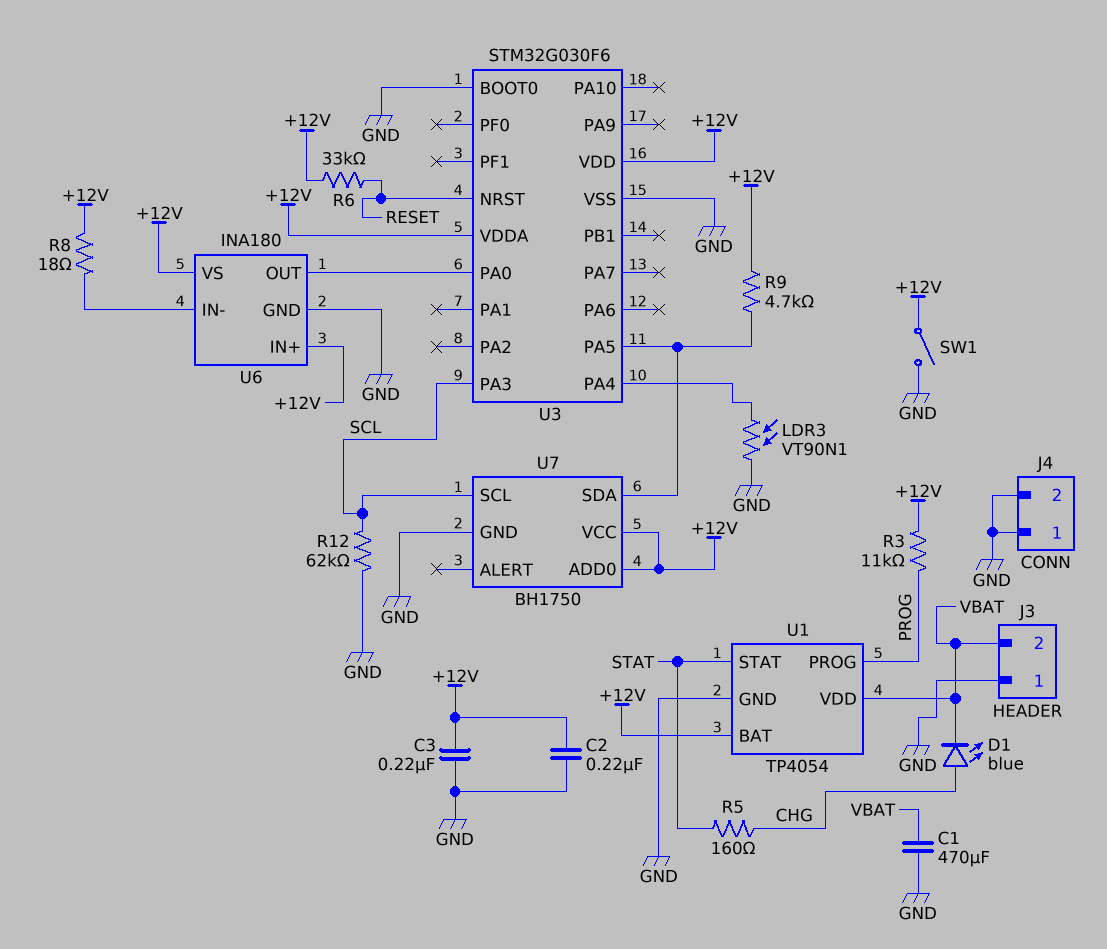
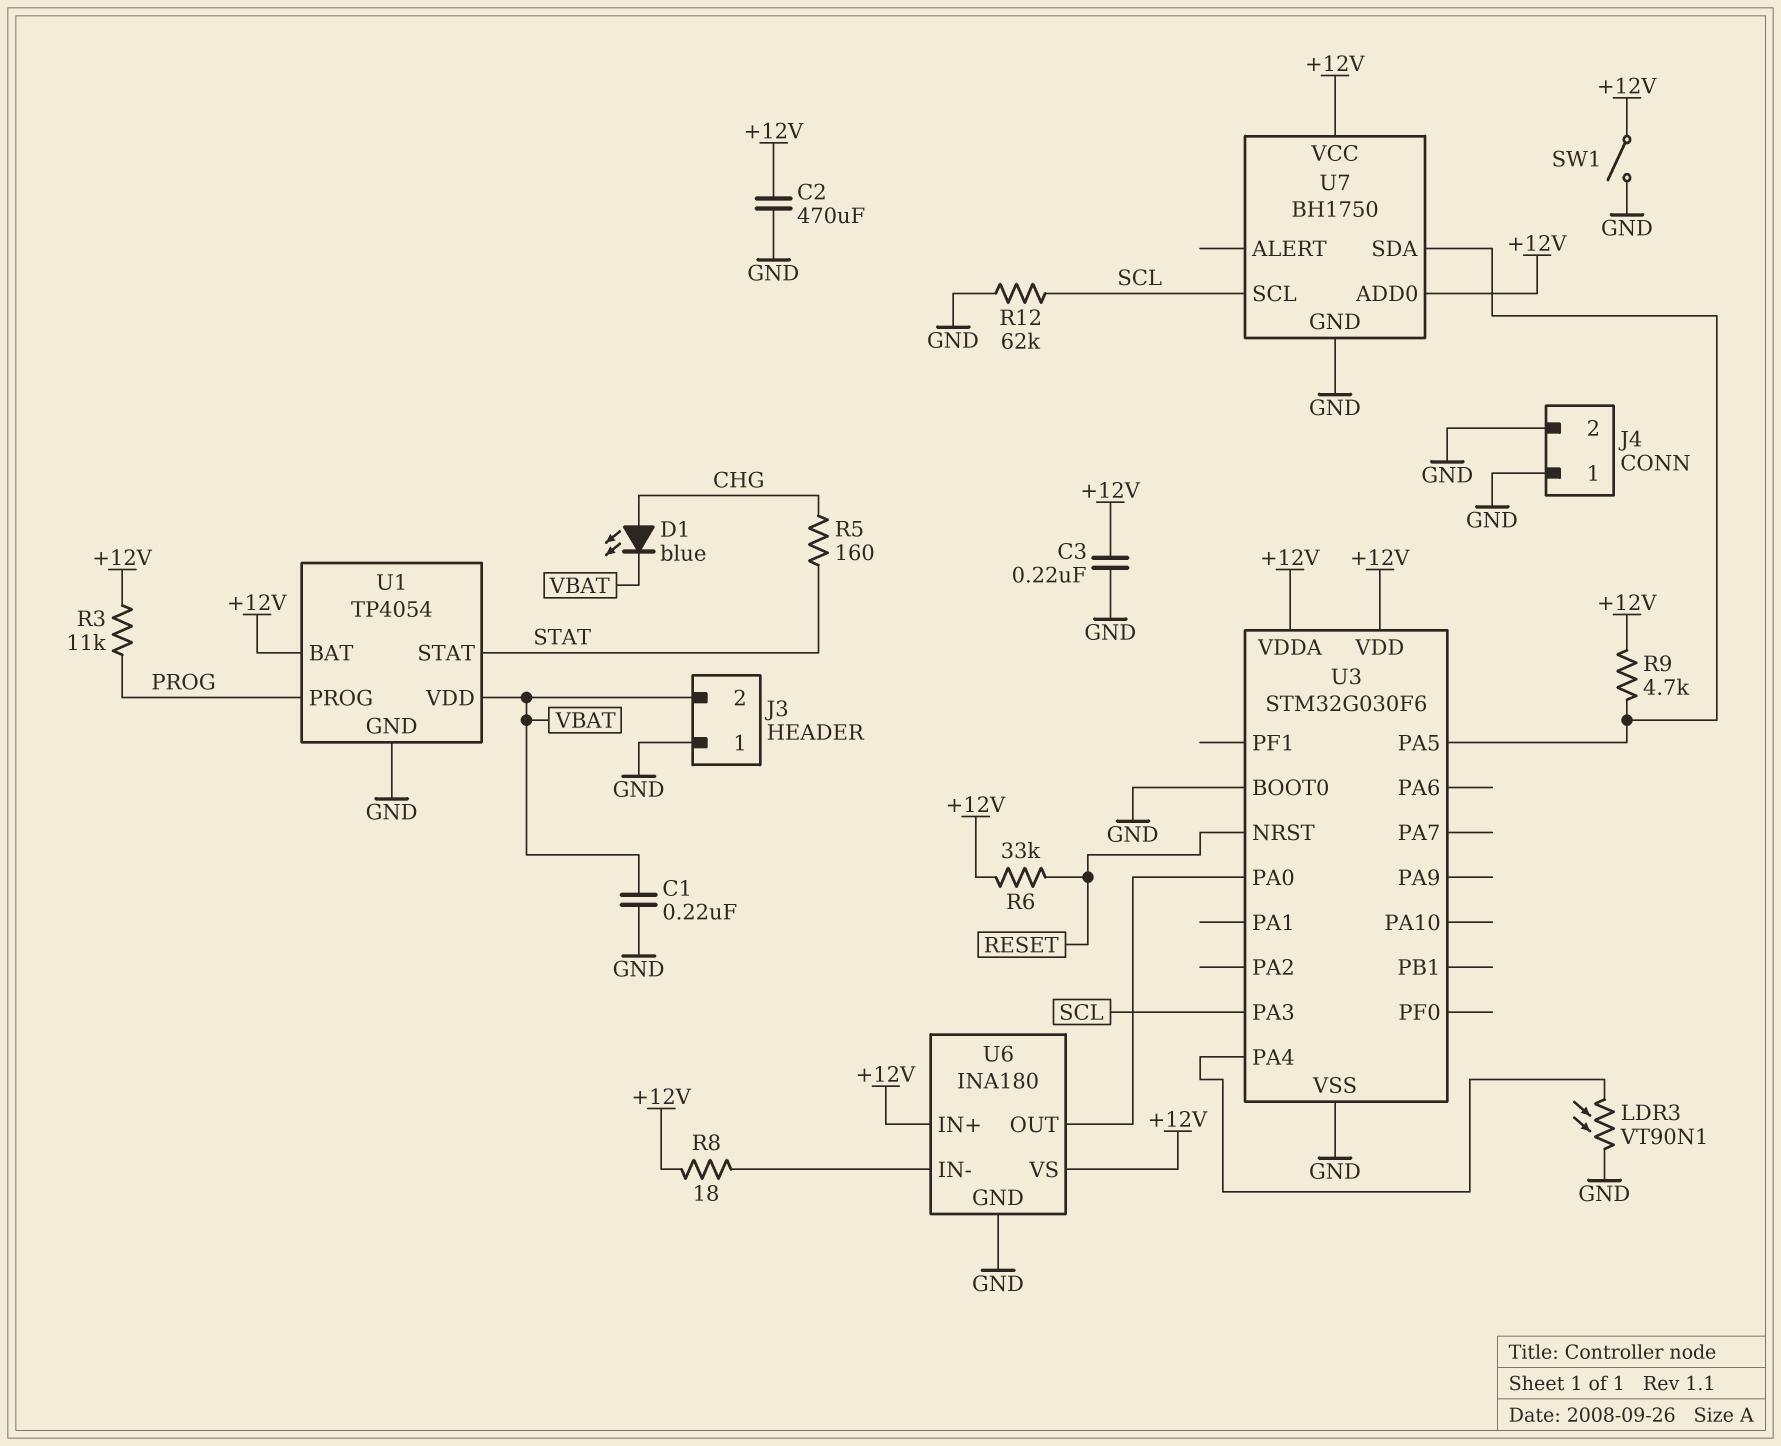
C1: 470uF (GND, VBAT) -> 220nF (GND, VBAT)
C2: 220nF (+12V, GND) -> 470uF (+12V, GND)

